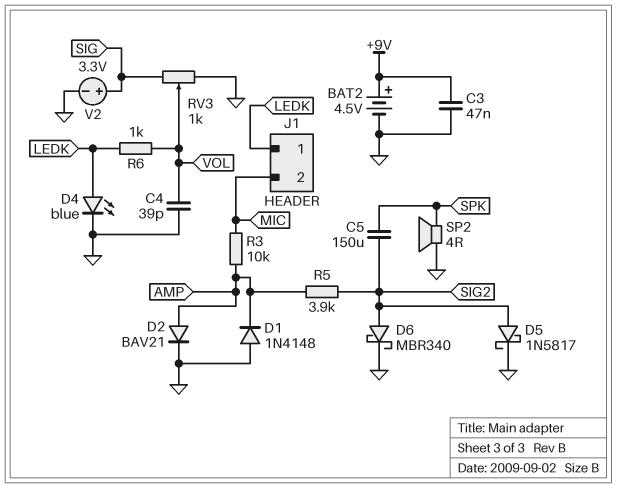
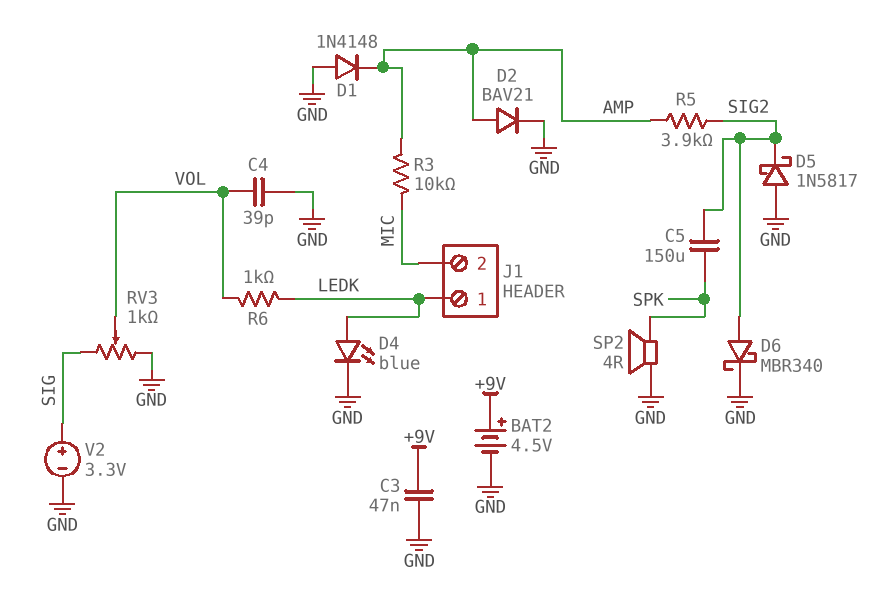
D5: schottky 1N5817 (A SIG2, K GND) -> schottky 1N5817 (A GND, K SIG2)

